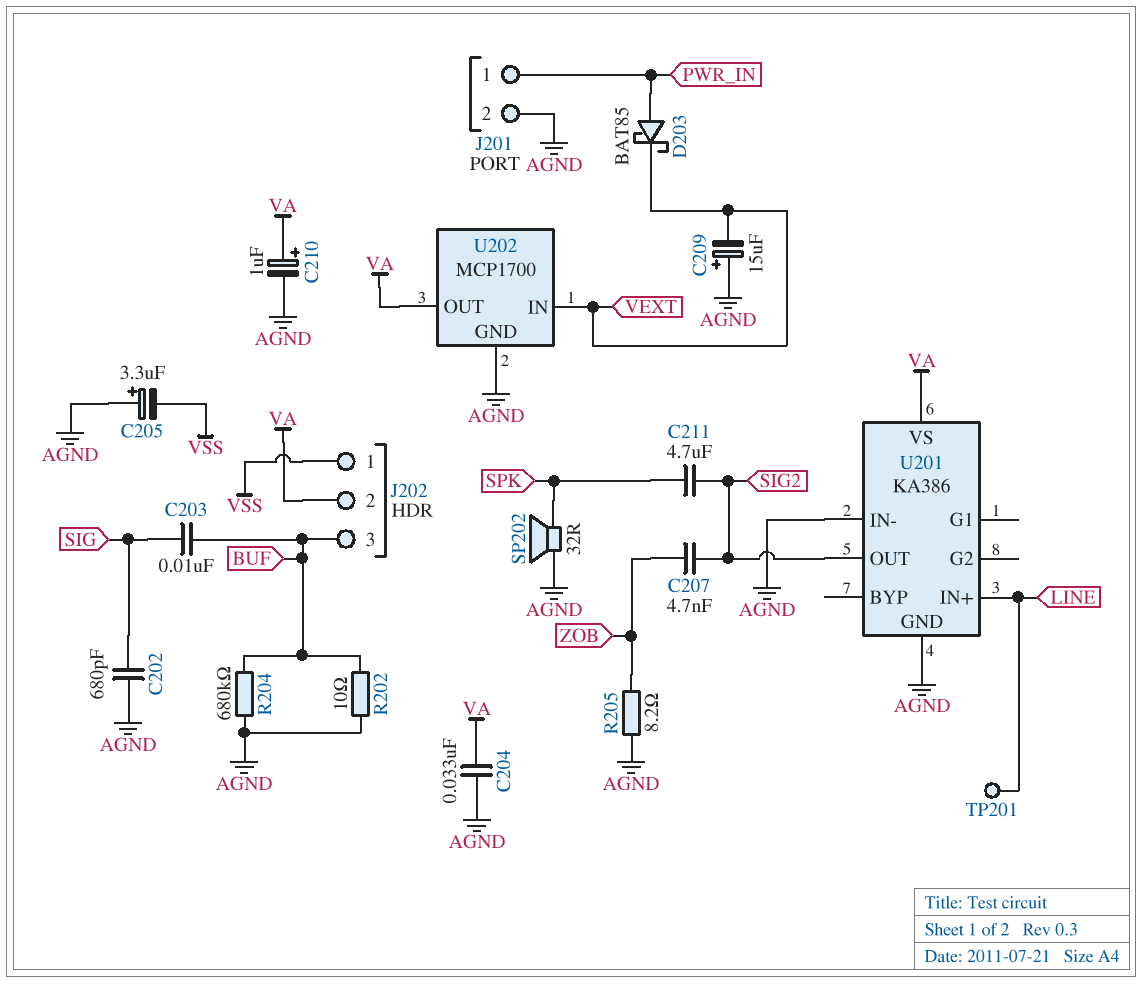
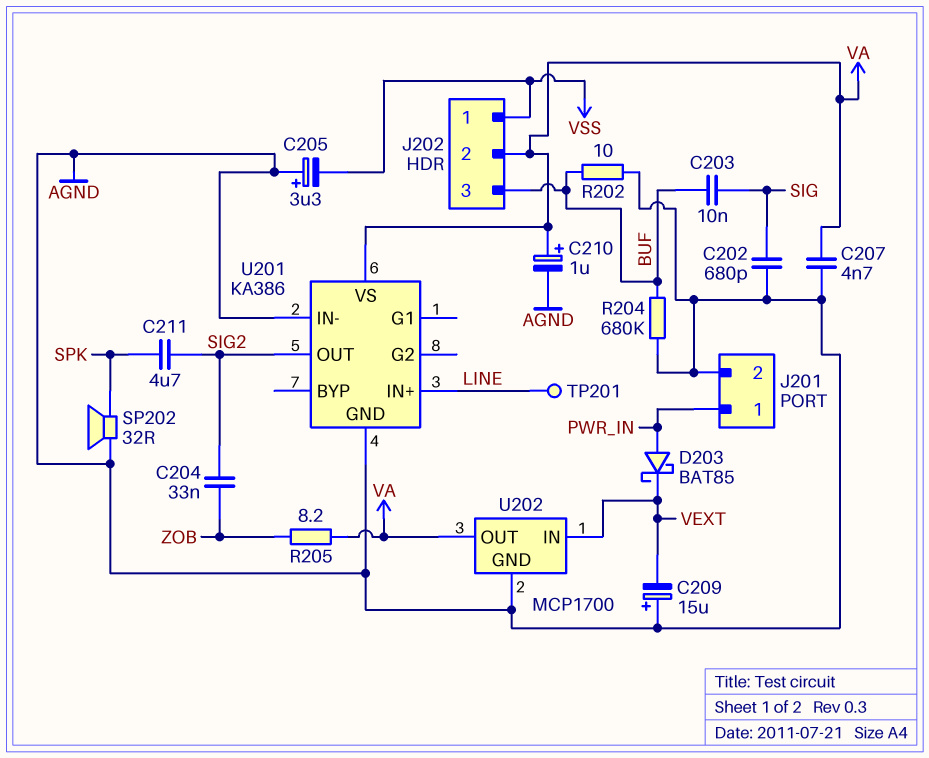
C204: 33nF (AGND, VA) -> 33nF (SIG2, ZOB)
C207: 4.7nF (SIG2, ZOB) -> 4.7nF (AGND, VA)
R205: 8.2 (AGND, ZOB) -> 8.2 (VA, ZOB)

